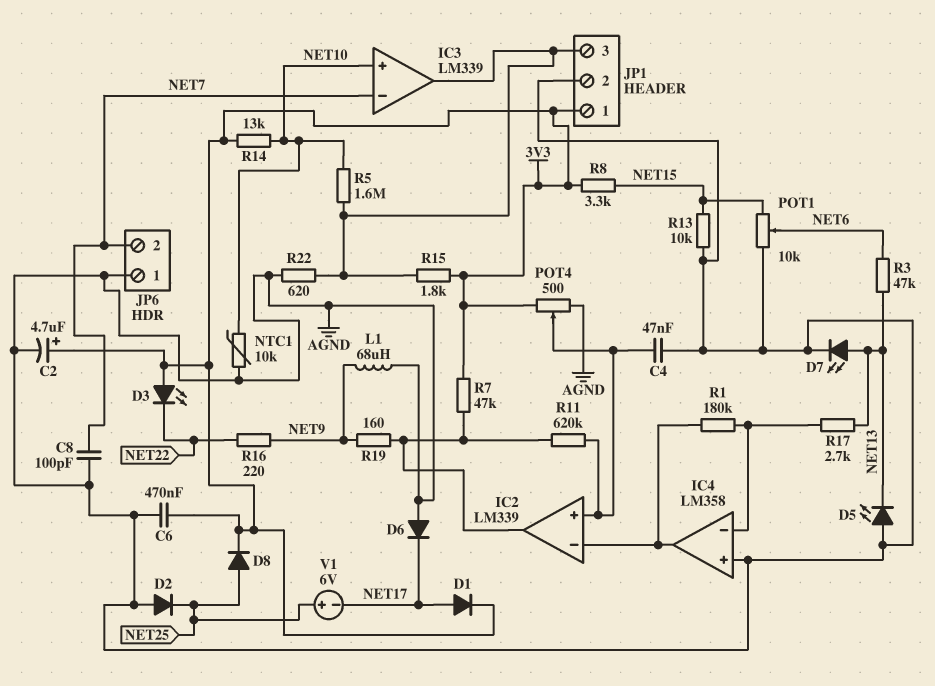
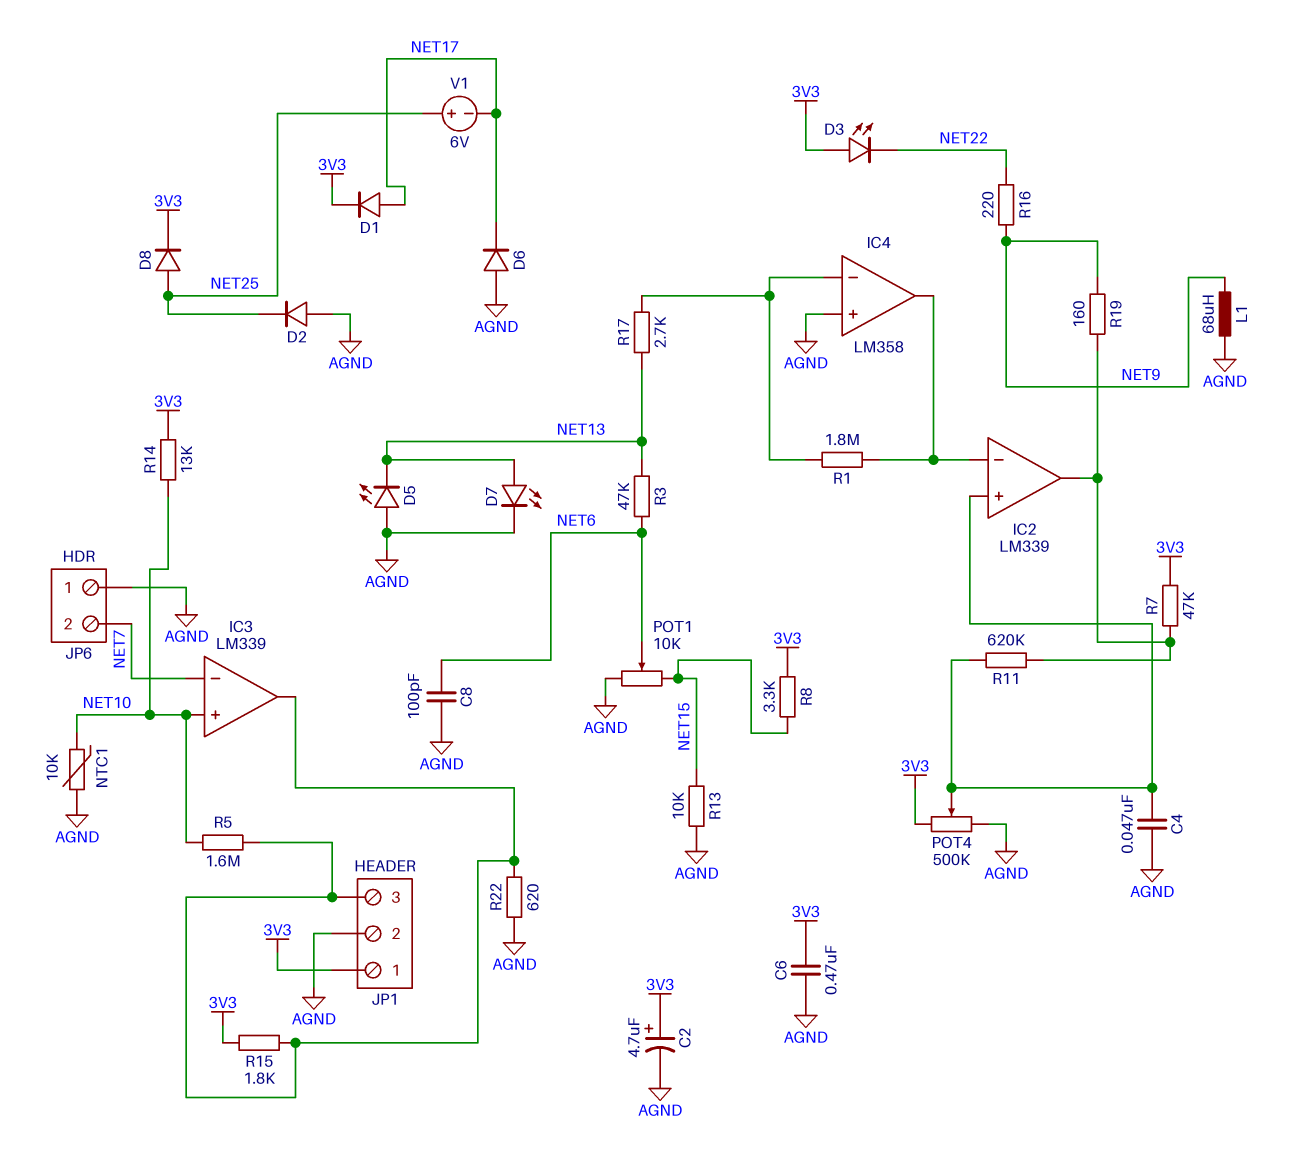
C8: 100pF (AGND, NET7) -> 100pF (AGND, NET6)
POT4: 500 (3V3, AGND, wiper IC2/in+) -> 500k (3V3, AGND, wiper IC2/in+)
R1: 180k (IC2/in-, IC4/in-) -> 1.8M (IC2/in-, IC4/in-)

